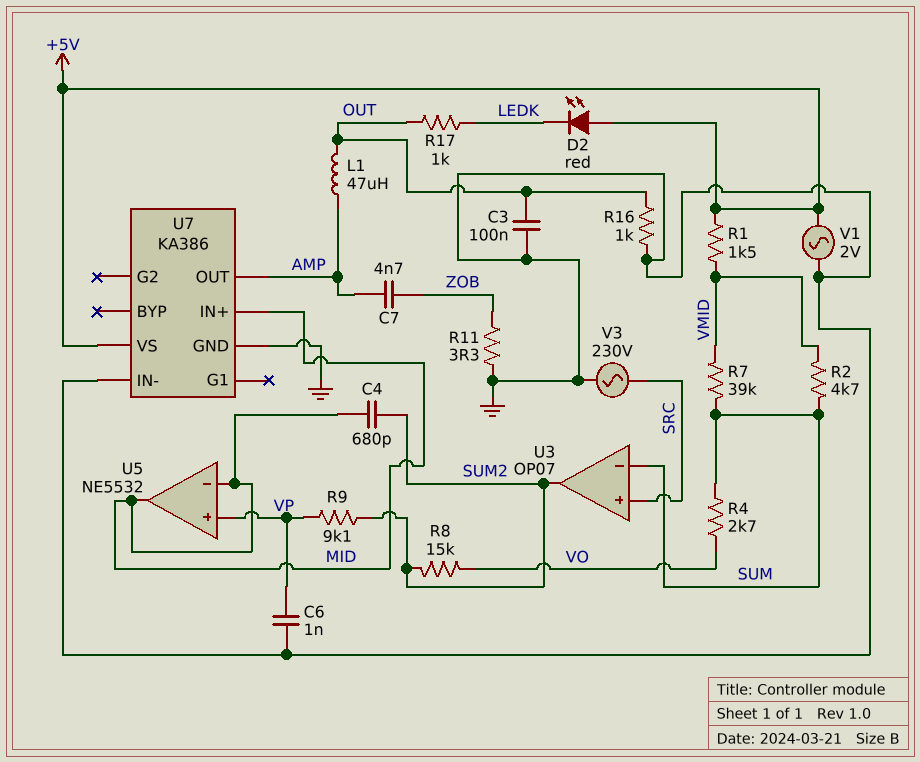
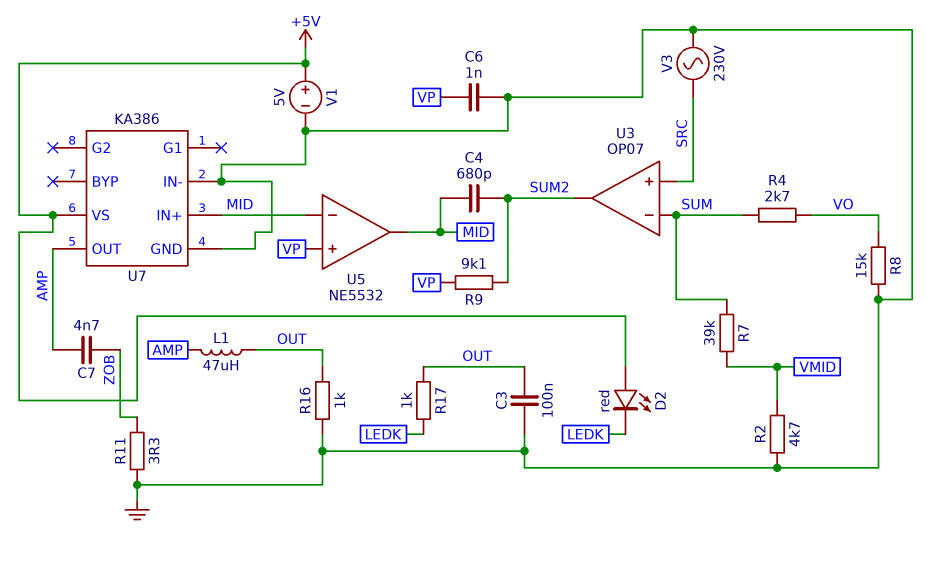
R1: 1.5k (+5V, VMID) -> none
R2: 4.7k (SUM, VMID) -> 4.7k (GND, VMID)
R8: 15k (SUM2, VO) -> 15k (GND, VO)
V1: AC 2V (+5V, GND) -> 5V (plus +5V, minus GND)

